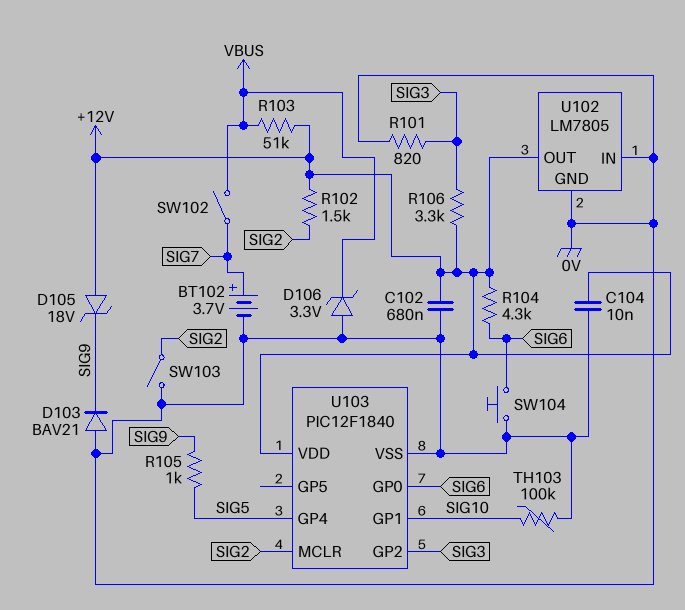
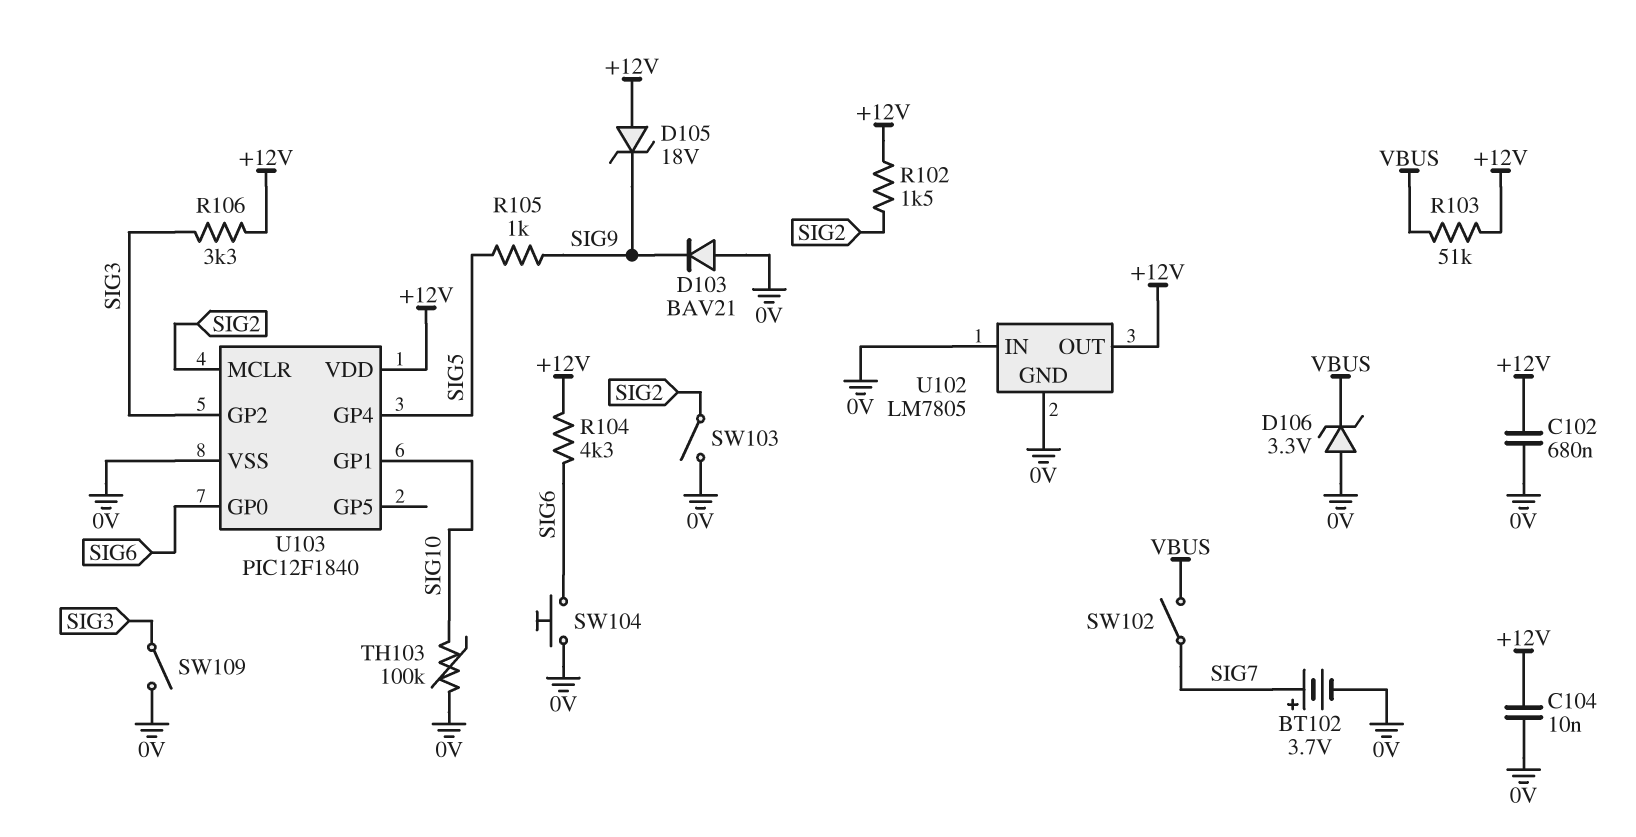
R101: 820 (0V, SIG3) -> none
SW109: none -> switch (0V, SIG3)

